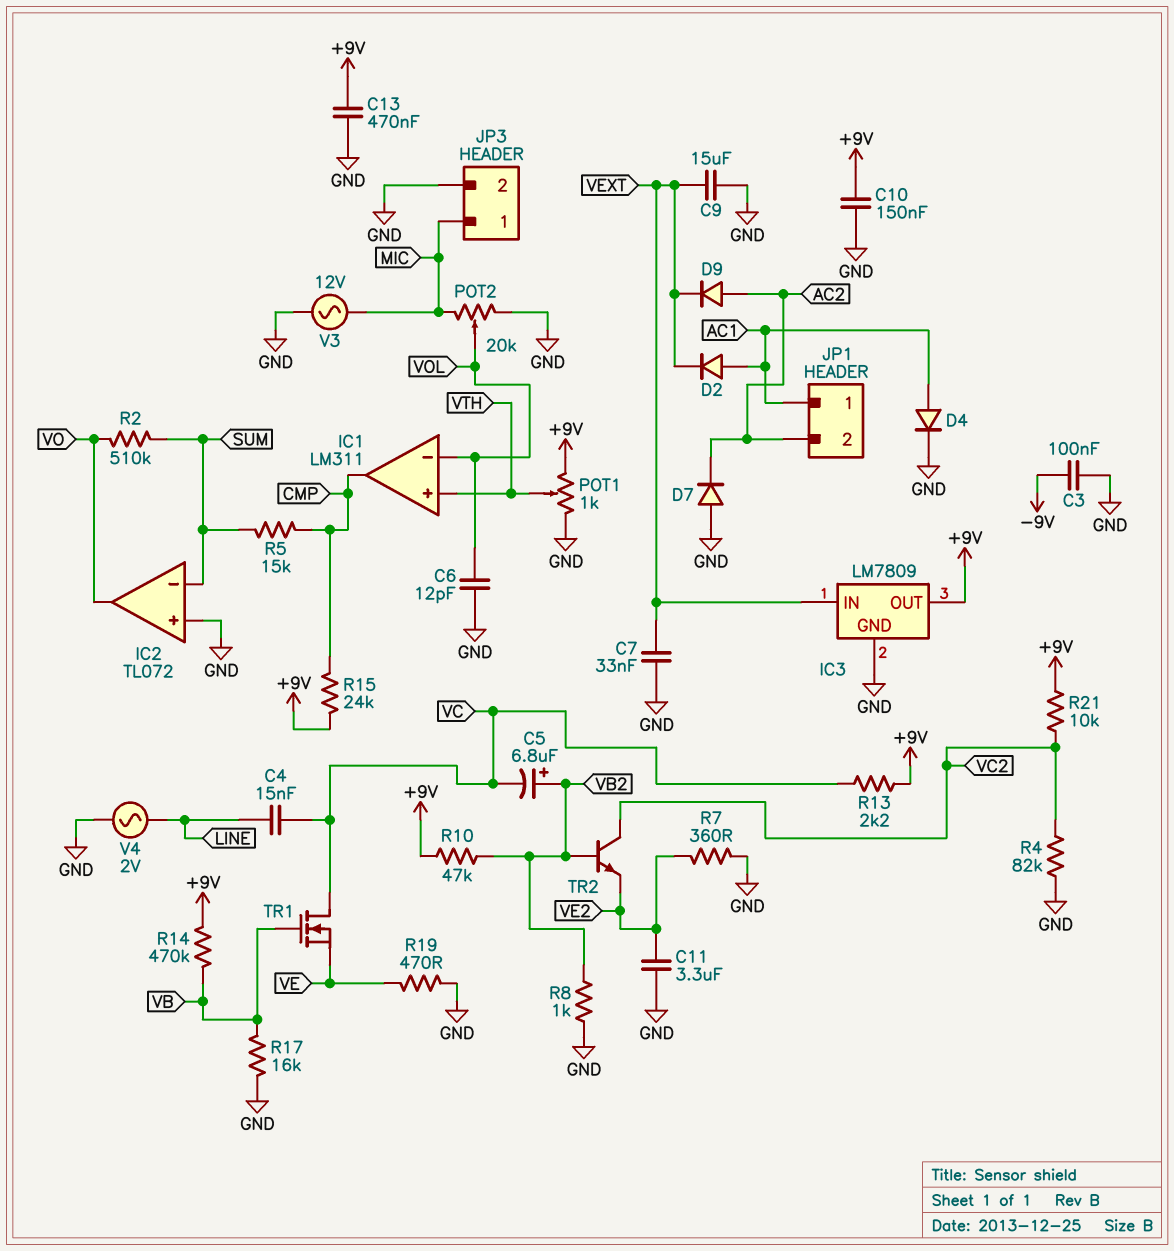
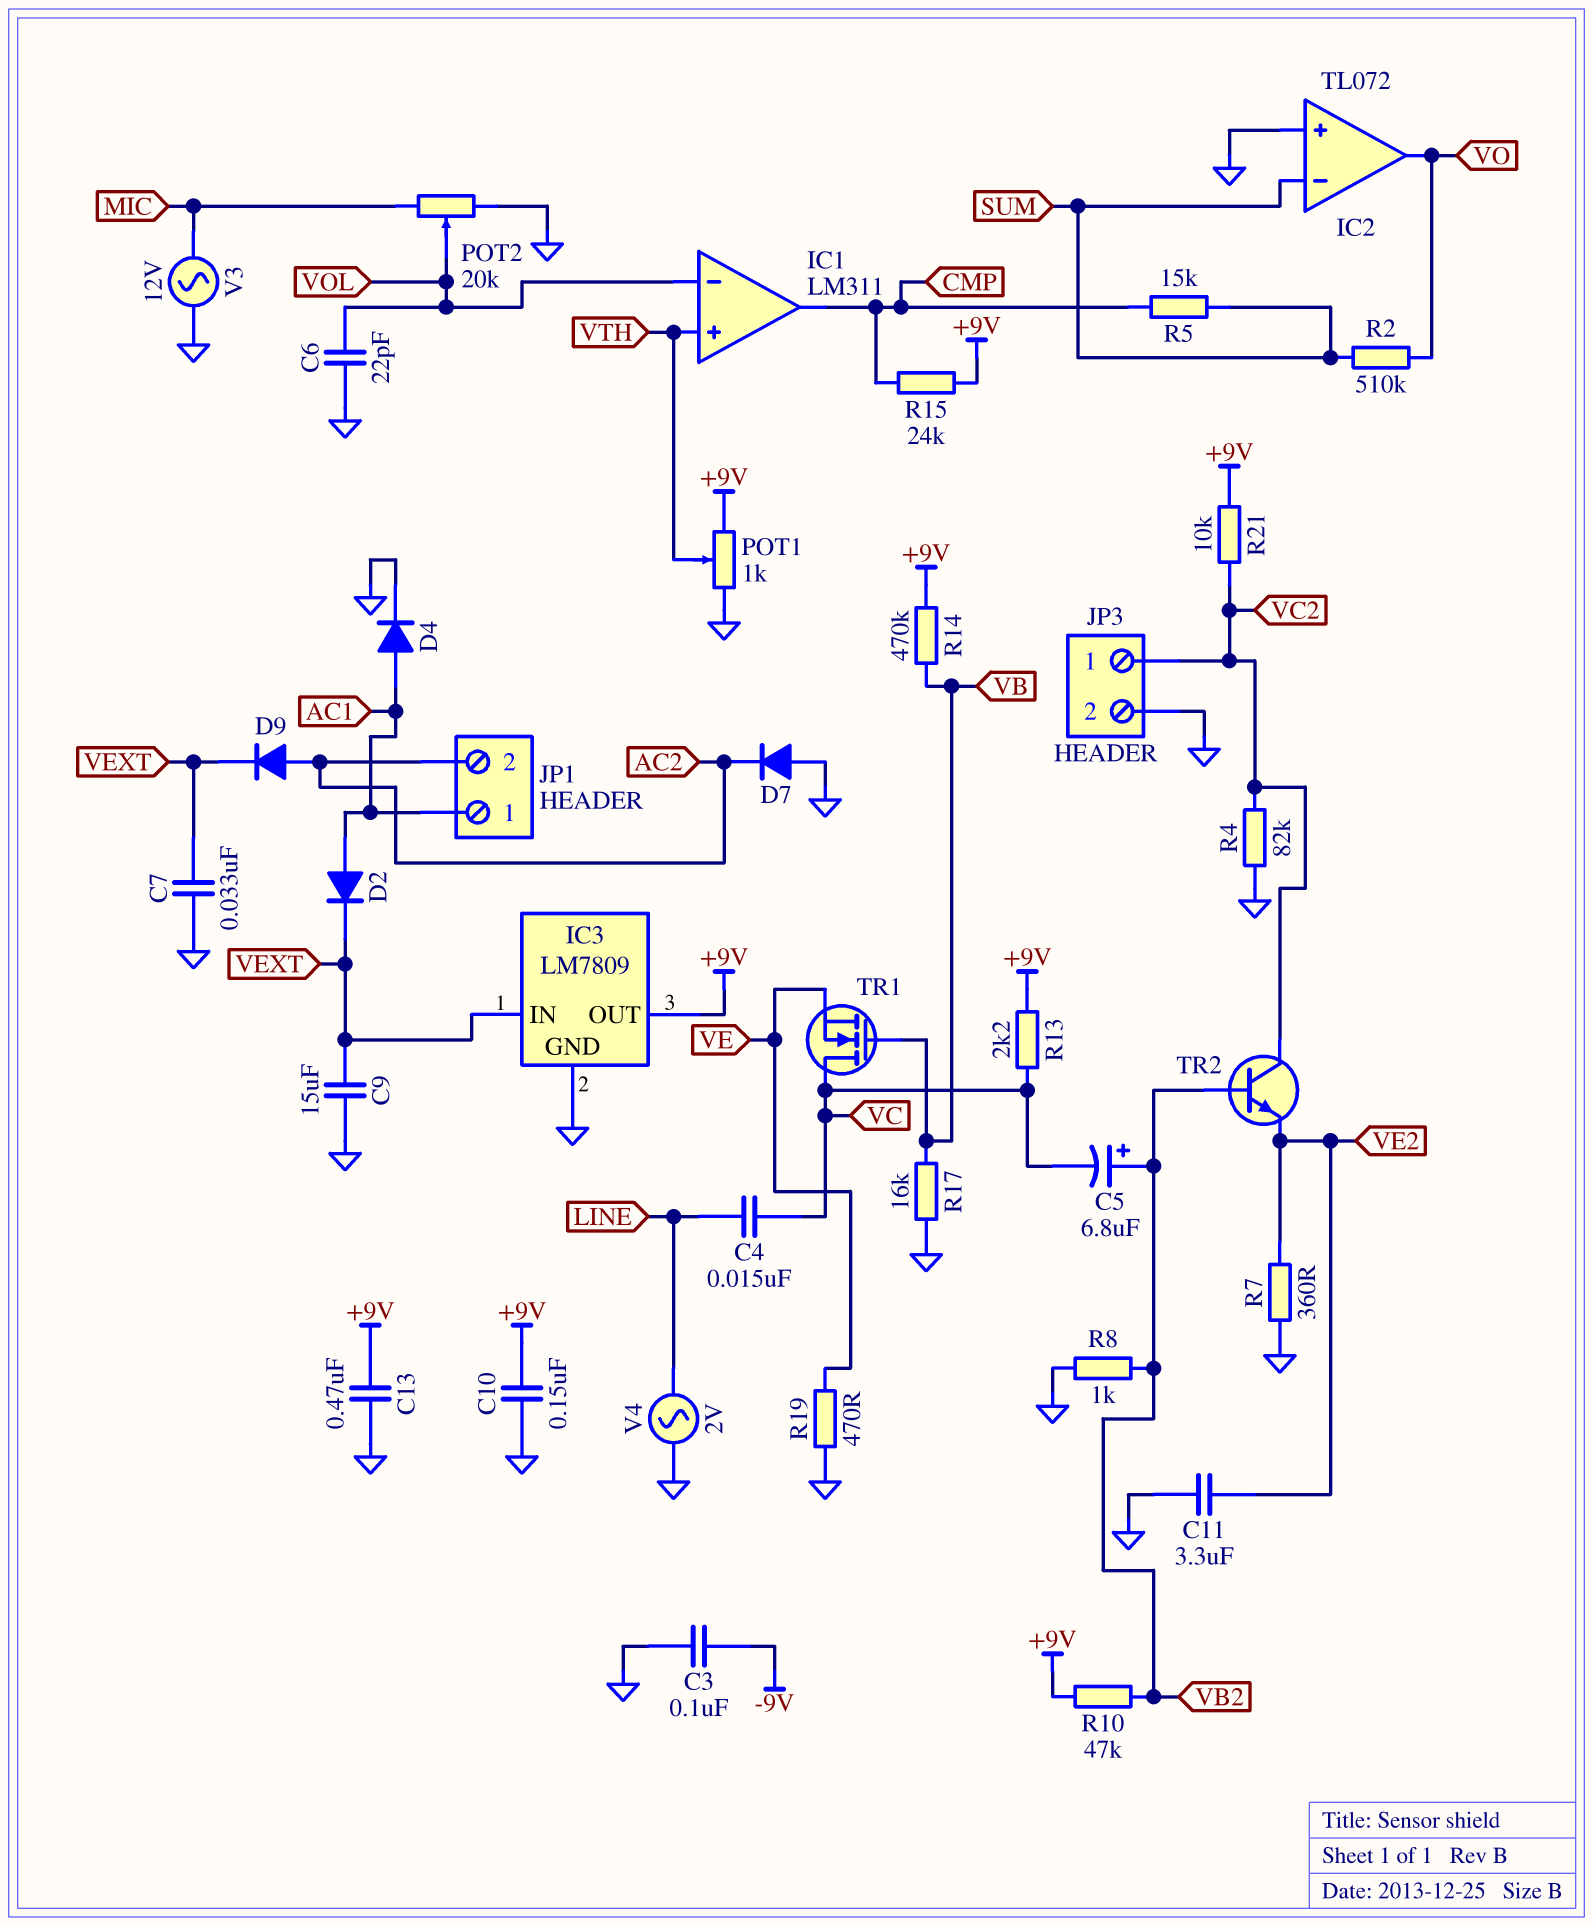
C6: 12pF (GND, VOL) -> 22pF (GND, VOL)
JP3 pin 1: MIC -> VC2

